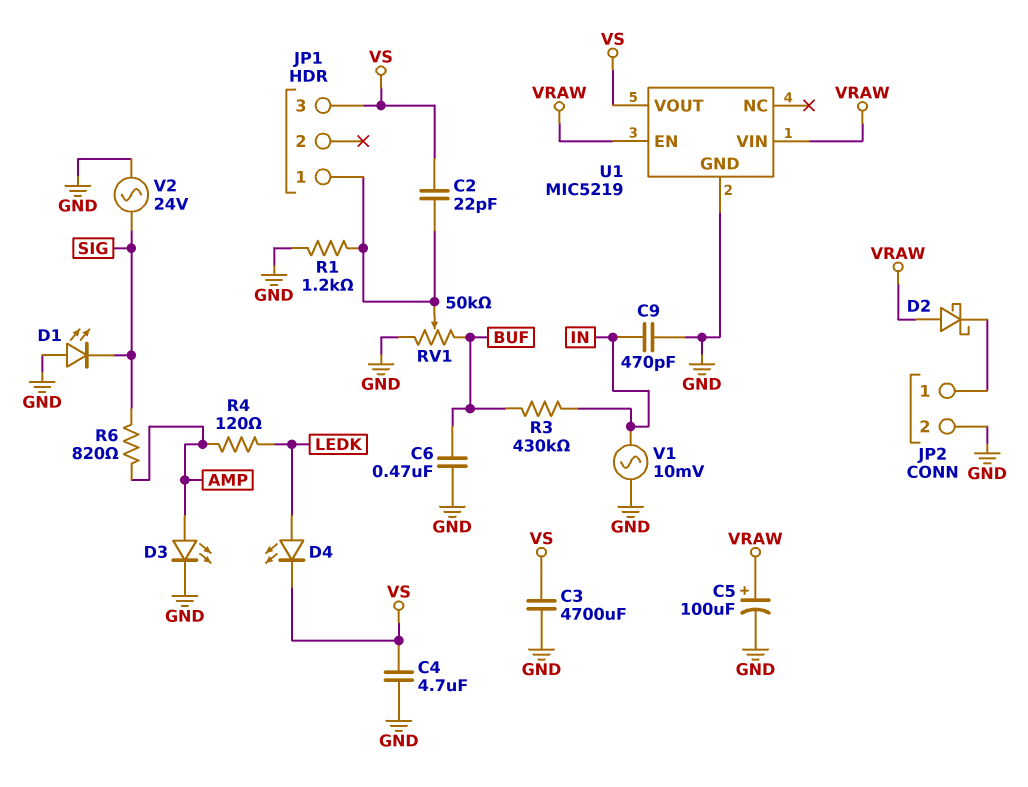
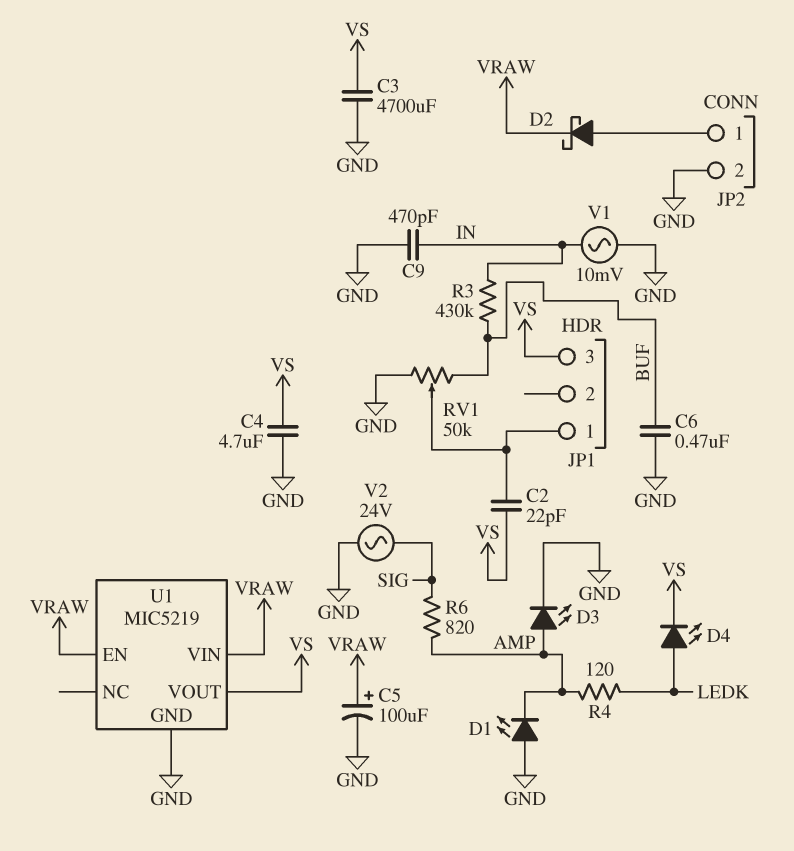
D1: LED (A GND, K SIG) -> LED (A GND, K AMP)
D2: schottky (A VRAW, K JP2/1) -> schottky (A JP2/1, K VRAW)
R1: 1.2k (GND, JP1/1) -> none

